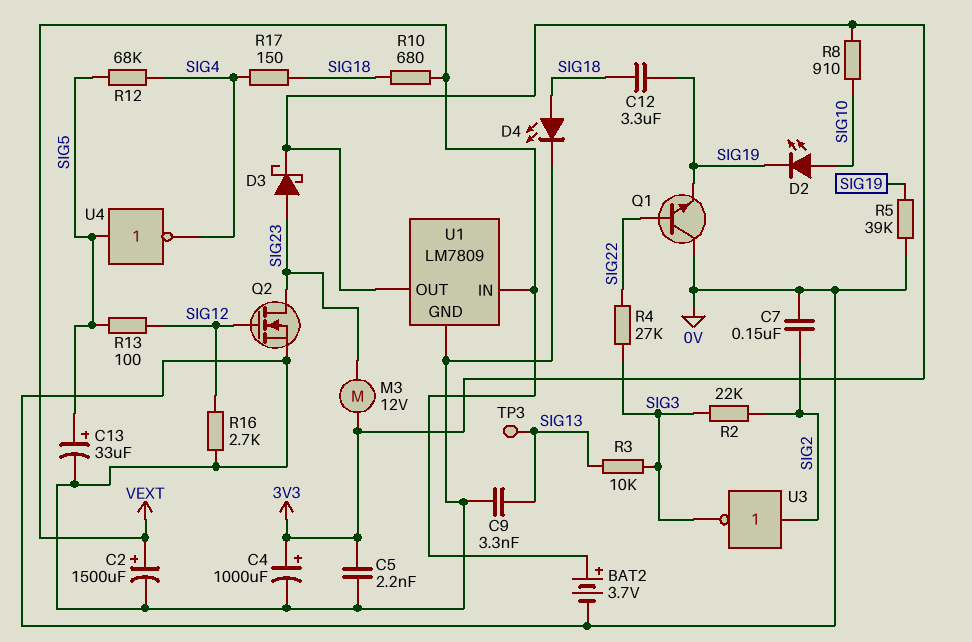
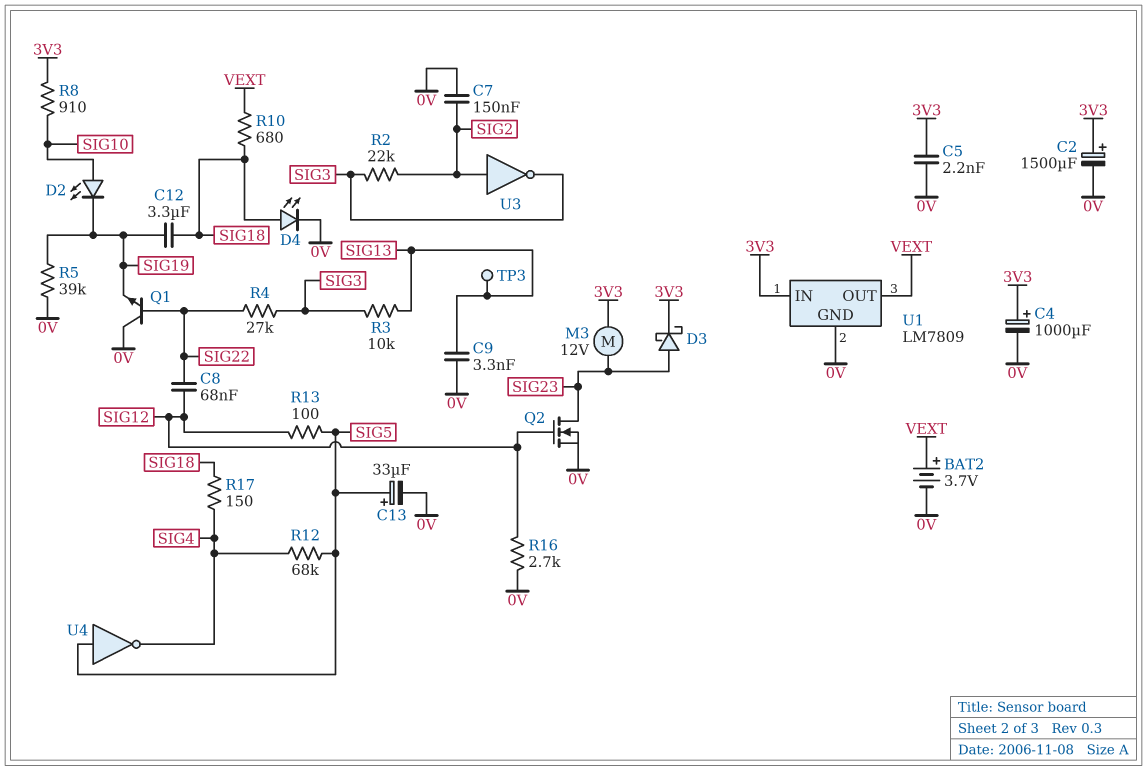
C2: 1500uF (plus VEXT, minus 0V) -> 1500uF (plus 3V3, minus 0V)
C8: none -> 68nF (SIG12, SIG22)
U1 pin IN: VEXT -> 3V3
U1 pin OUT: 3V3 -> VEXT

